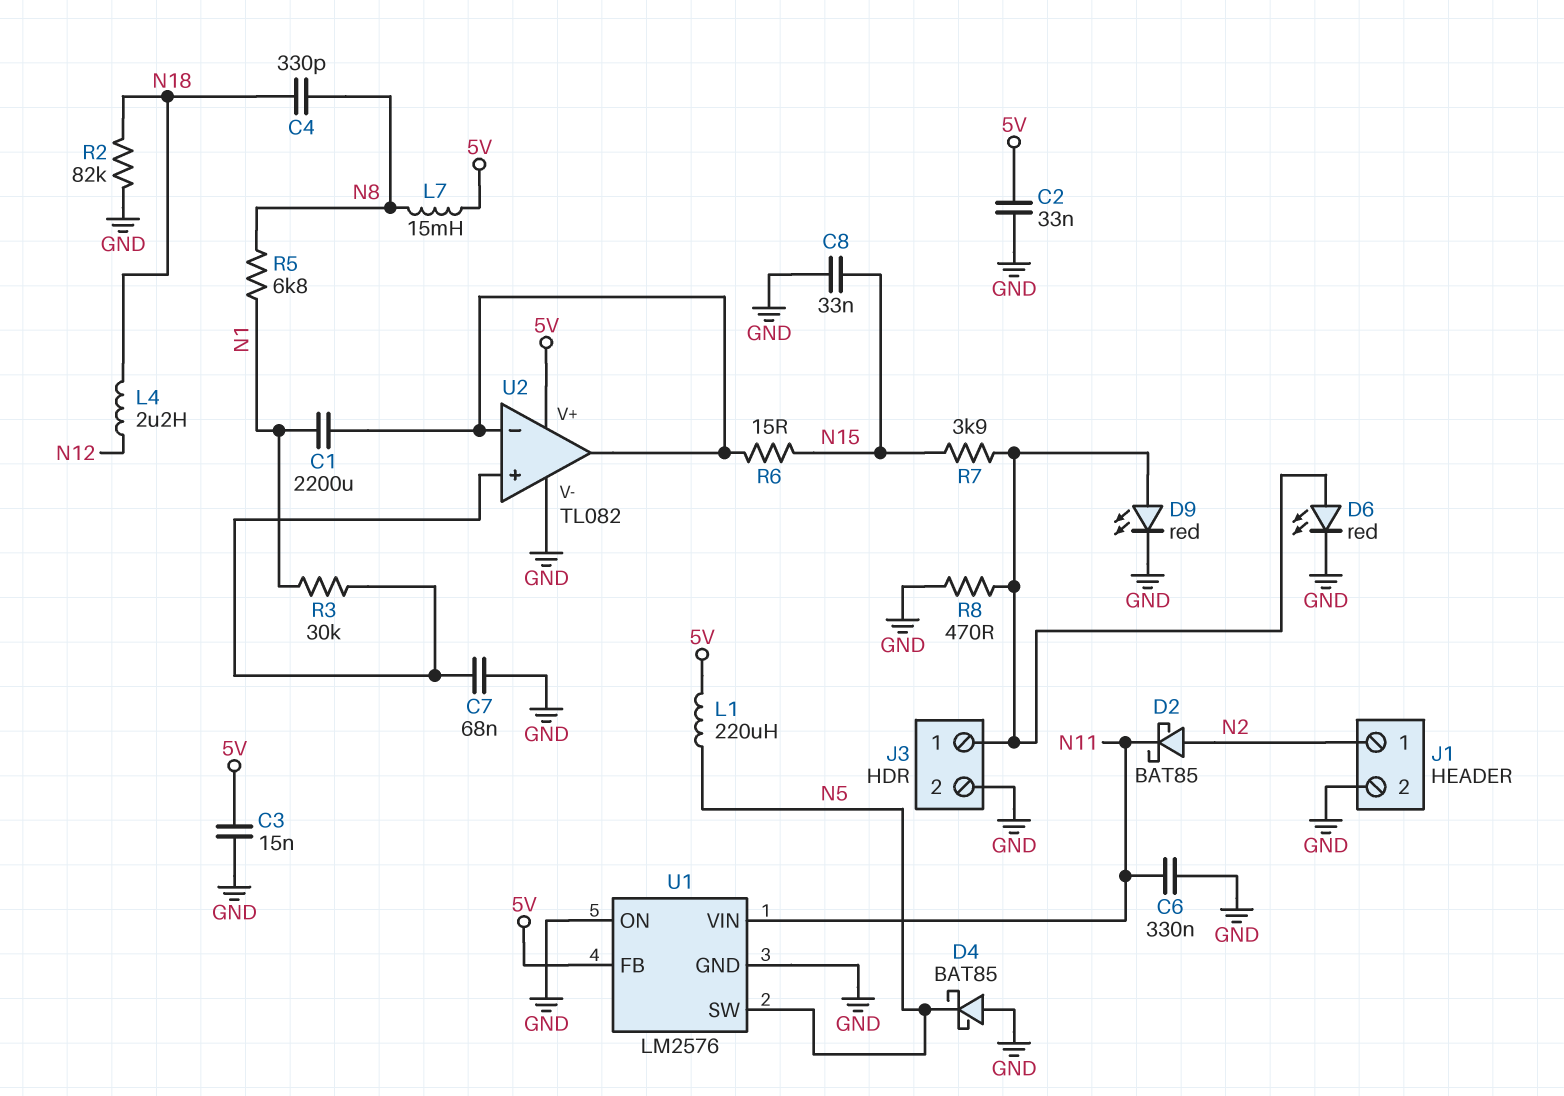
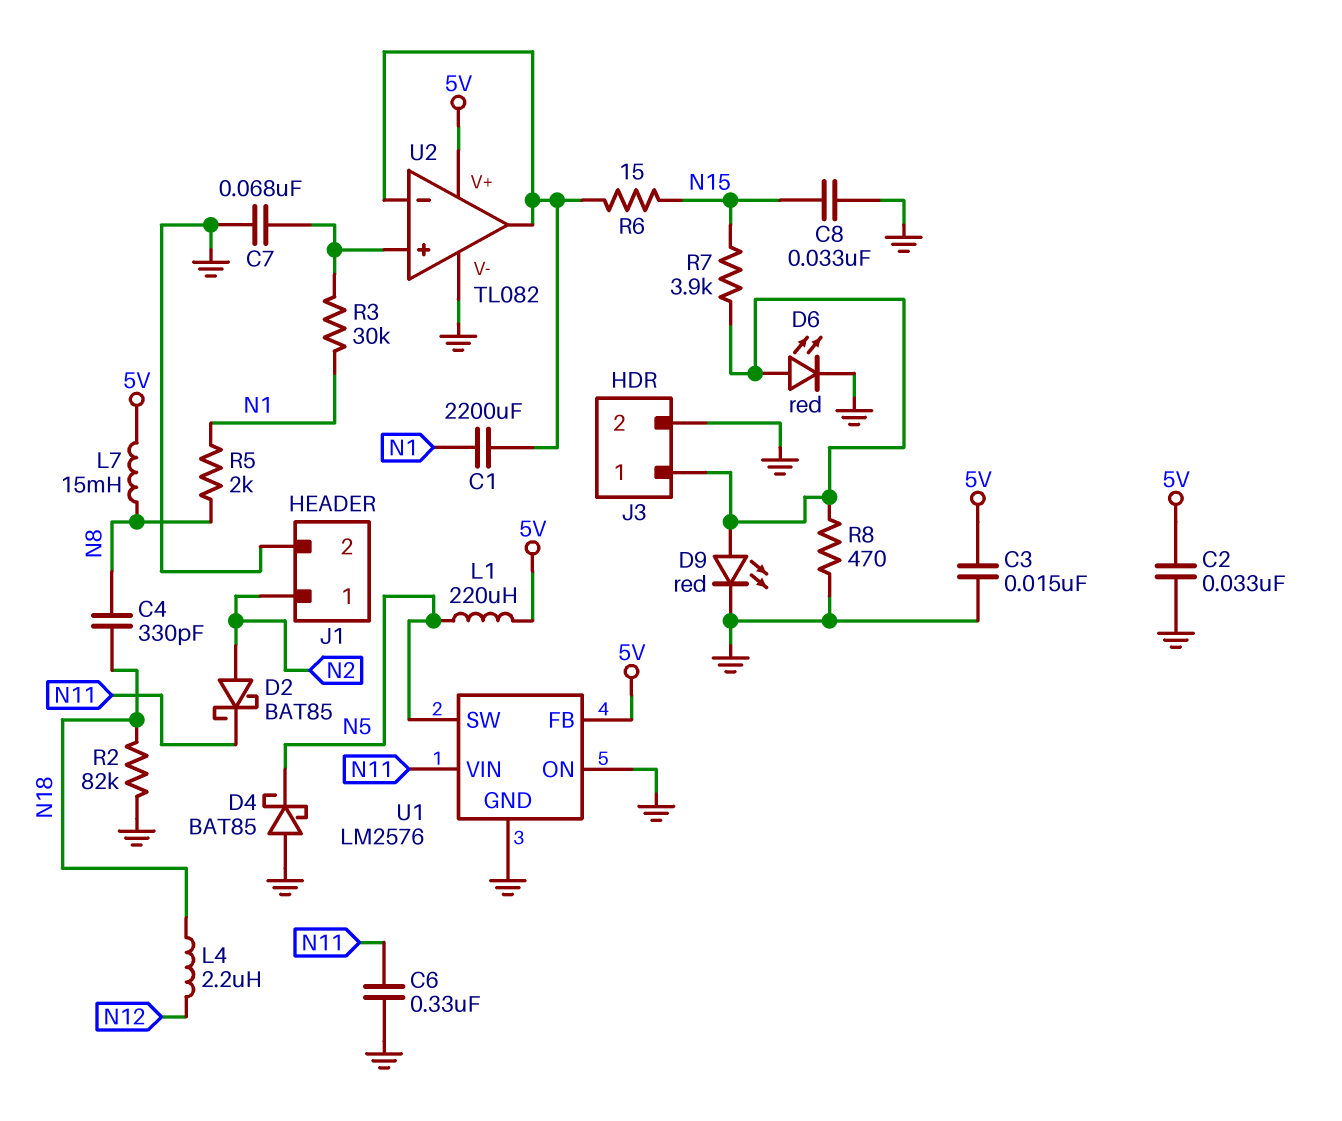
R5: 6.8k (N1, N8) -> 2k (N1, N8)

